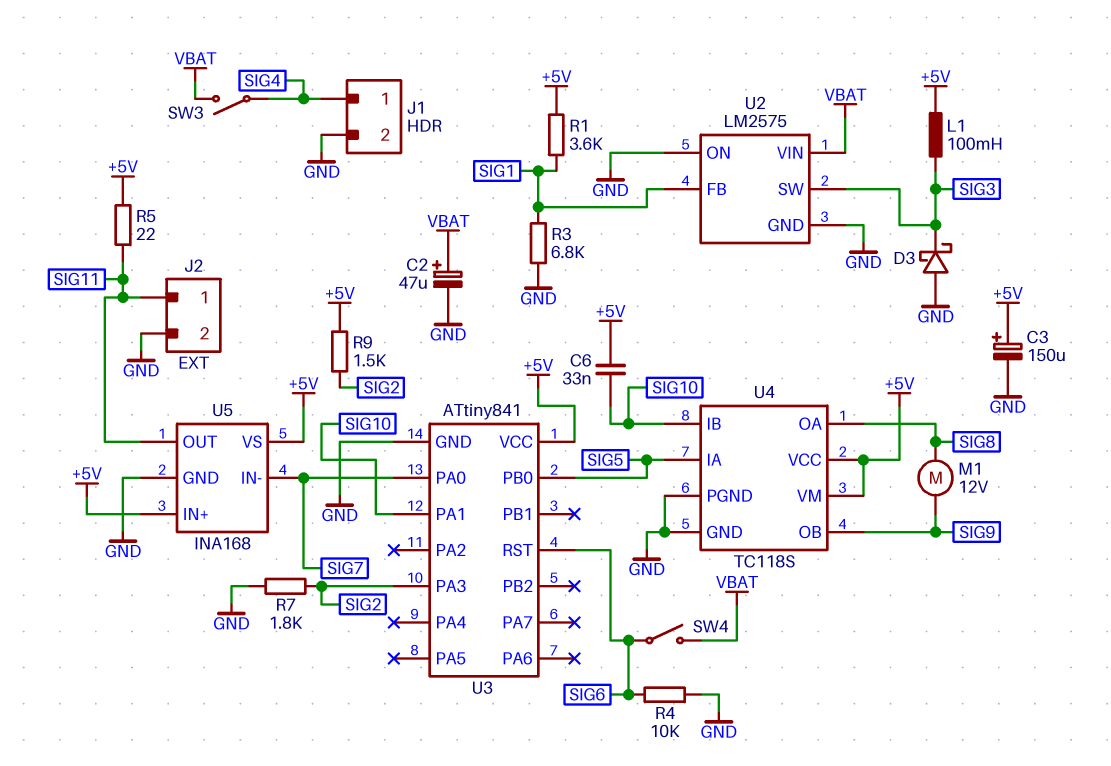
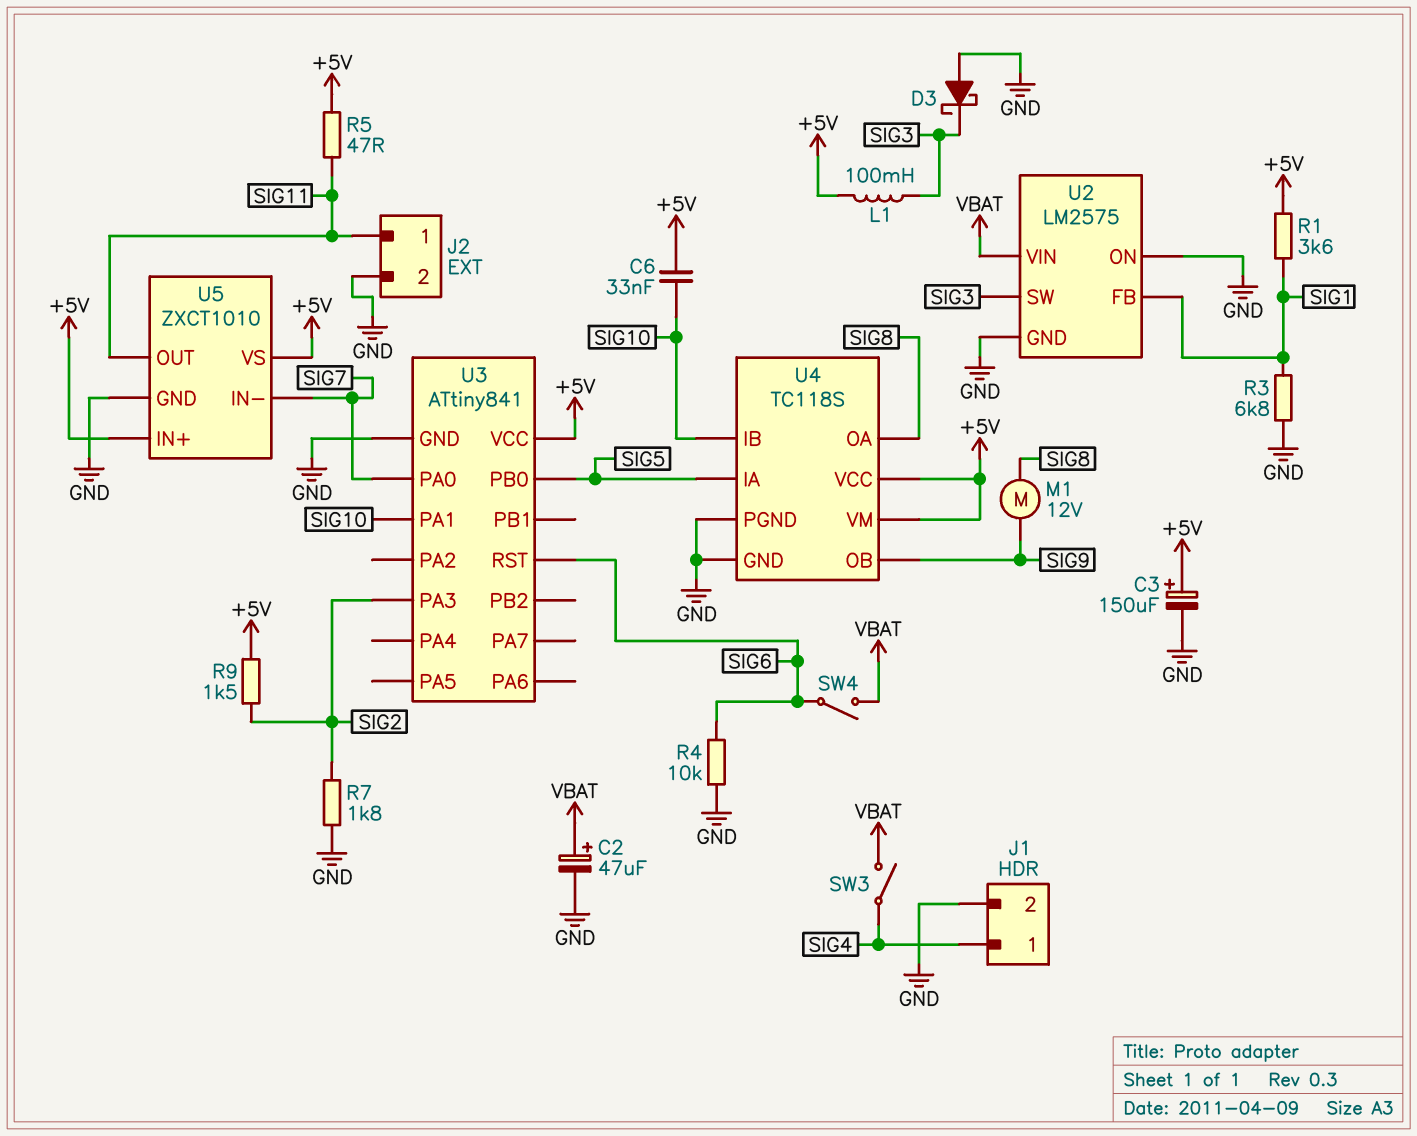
R5: 22 (+5V, SIG11) -> 47 (+5V, SIG11)
U5: INA168 -> ZXCT1010

